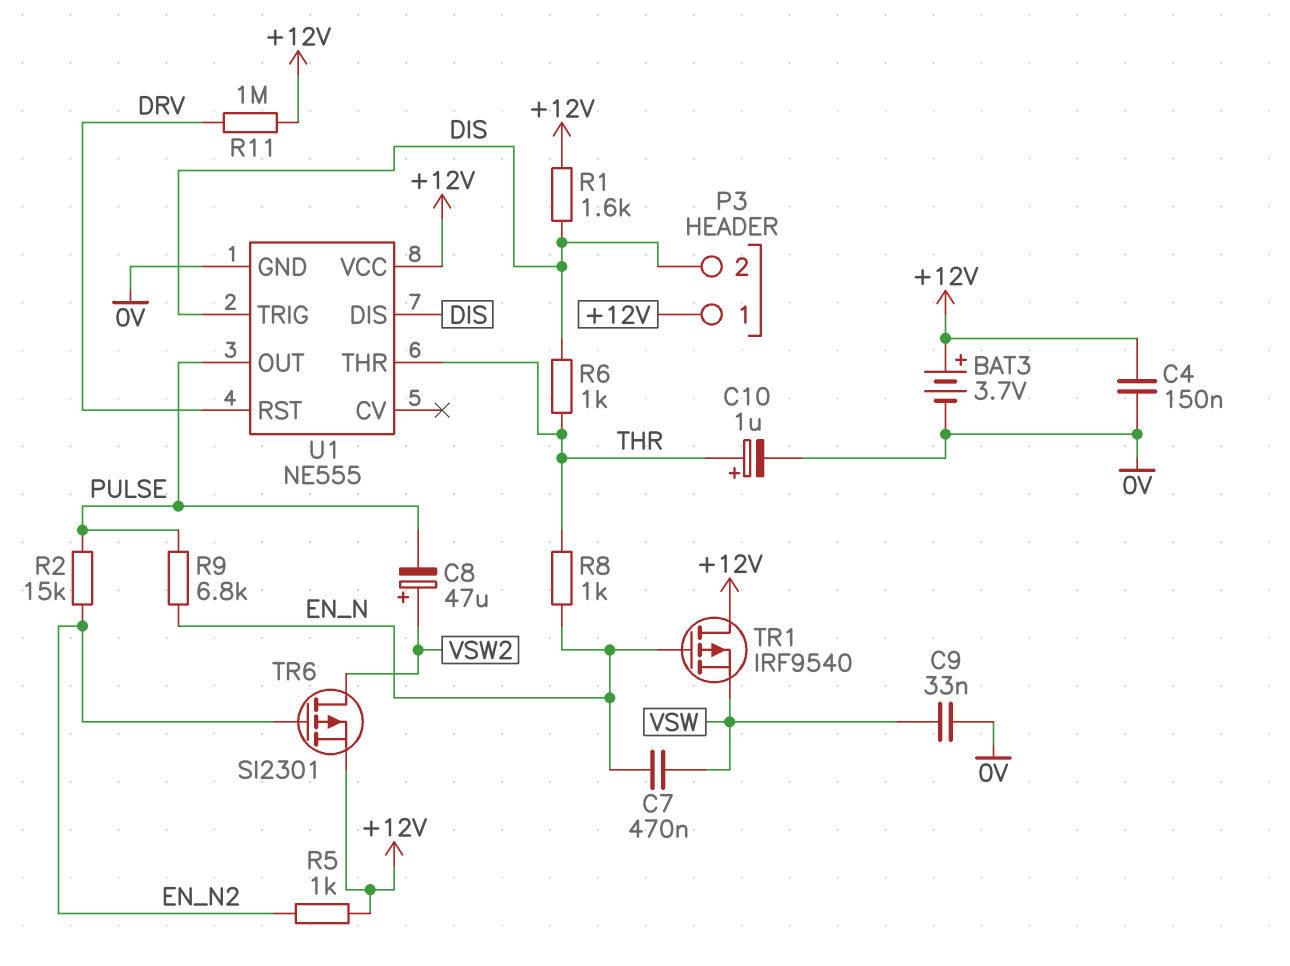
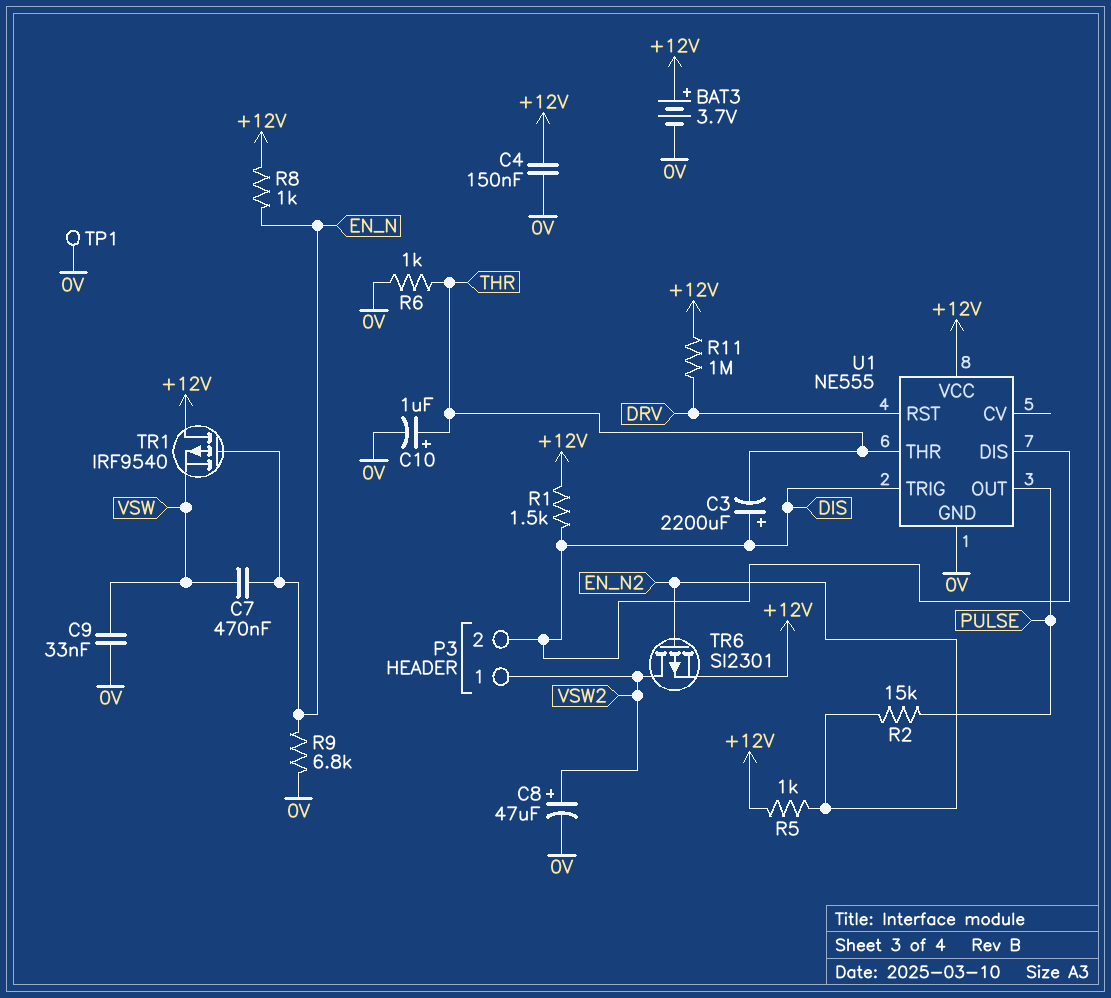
C3: none -> 2200uF (plus DIS, minus THR)
C8: 47uF (plus VSW2, minus PULSE) -> 47uF (plus VSW2, minus 0V)
P3 pin 1: +12V -> VSW2
R1: 1.6k (+12V, DIS) -> 1.5k (+12V, DIS)
R6: 1k (DIS, THR) -> 1k (0V, THR)
R8: 1k (EN_N, THR) -> 1k (+12V, EN_N)
R9: 6.8k (EN_N, PULSE) -> 6.8k (0V, EN_N)
TP1: none -> test point (0V)

